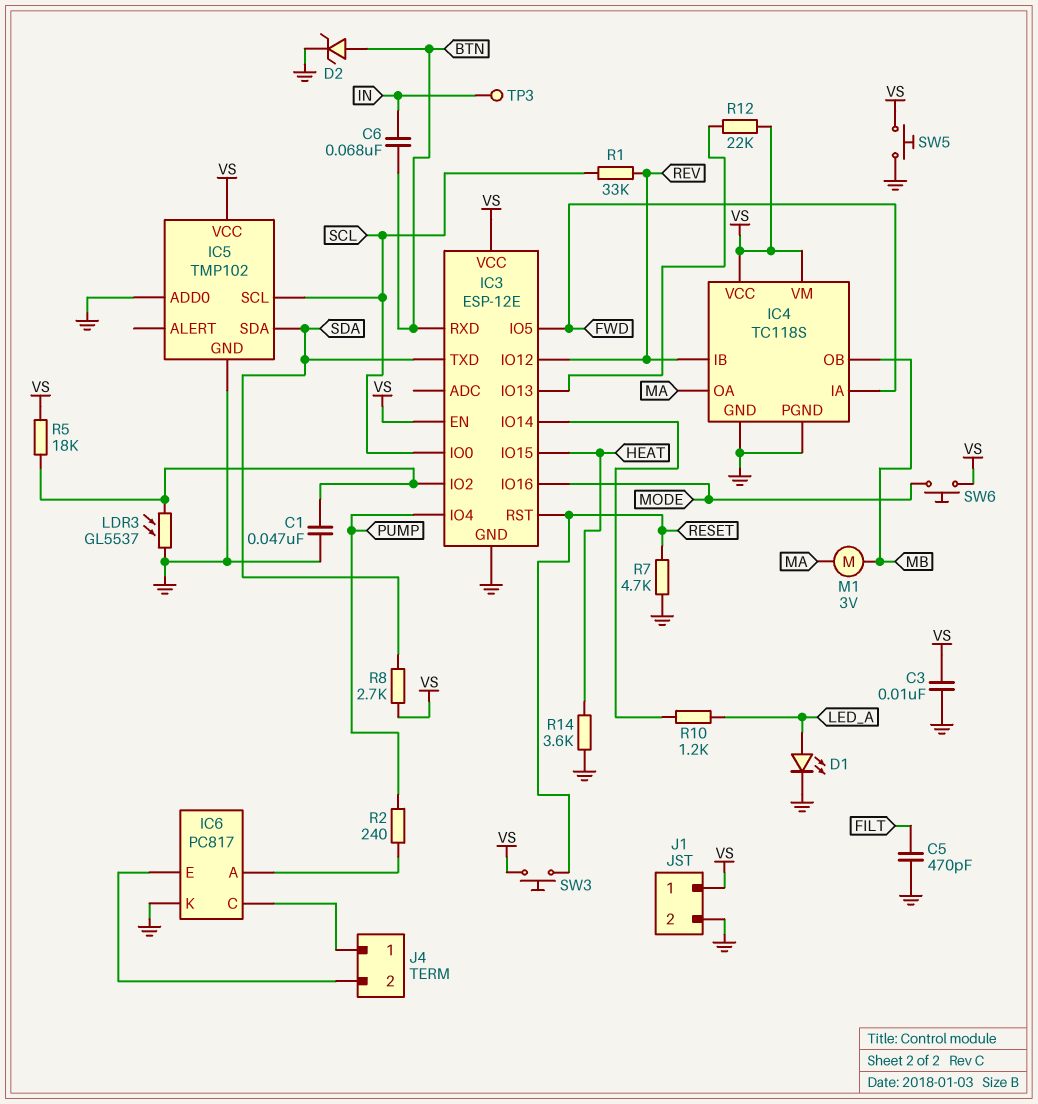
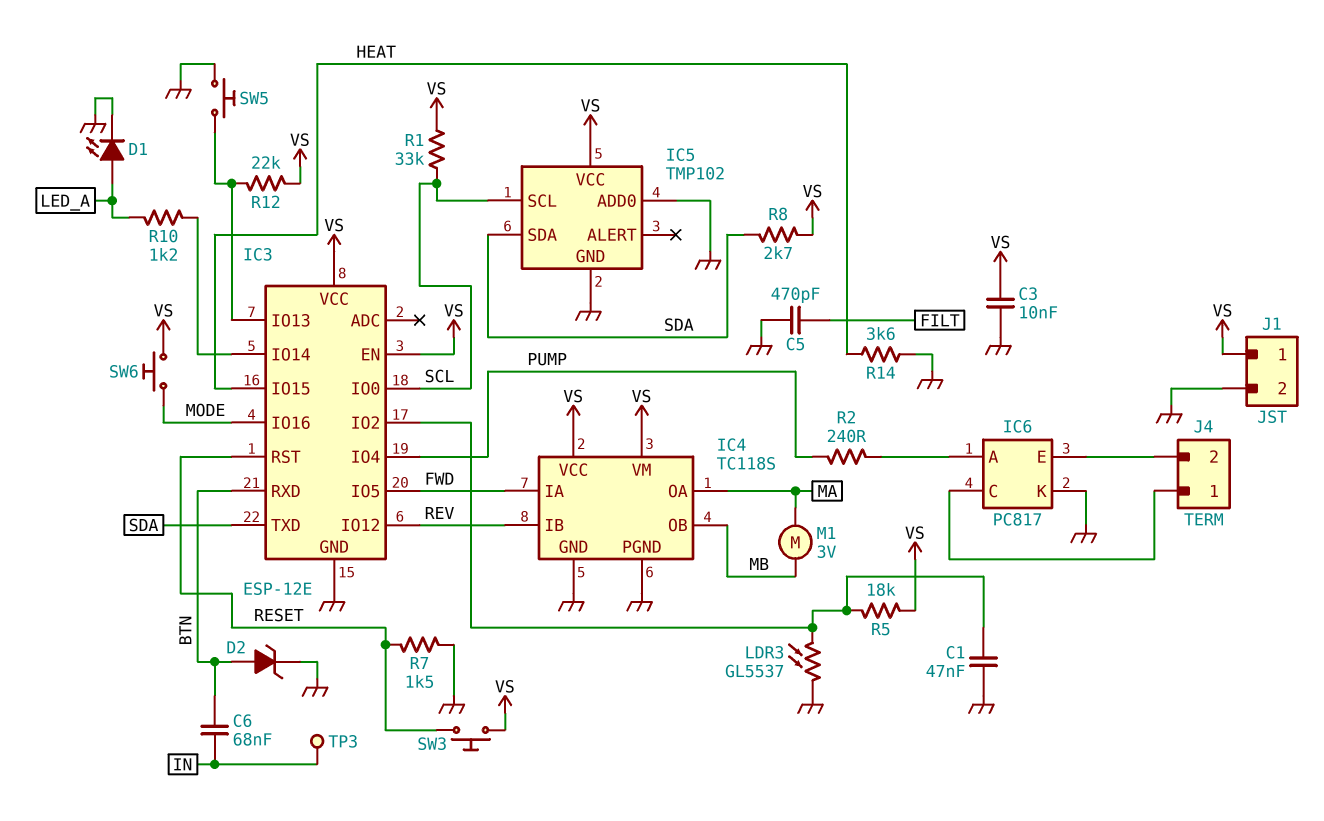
R1: 33k (REV, SCL) -> 33k (SCL, VS)
R7: 4.7k (GND, RESET) -> 1.5k (GND, RESET)
SW5: button (GND, VS) -> button (GND, IC3/IO13)

